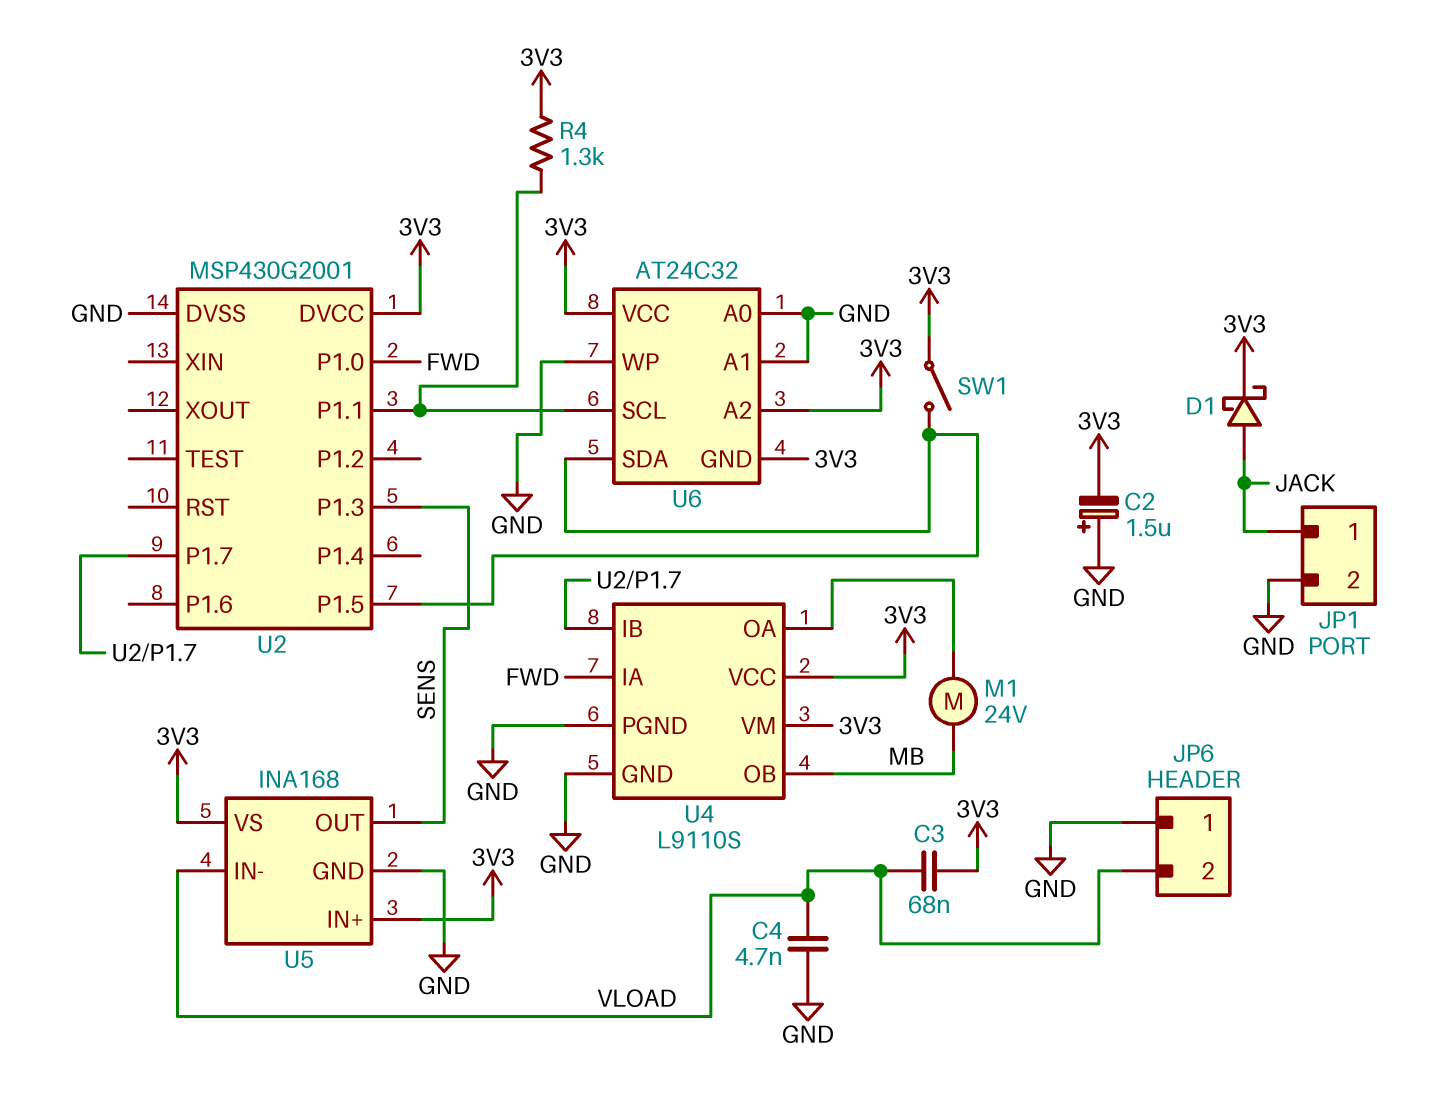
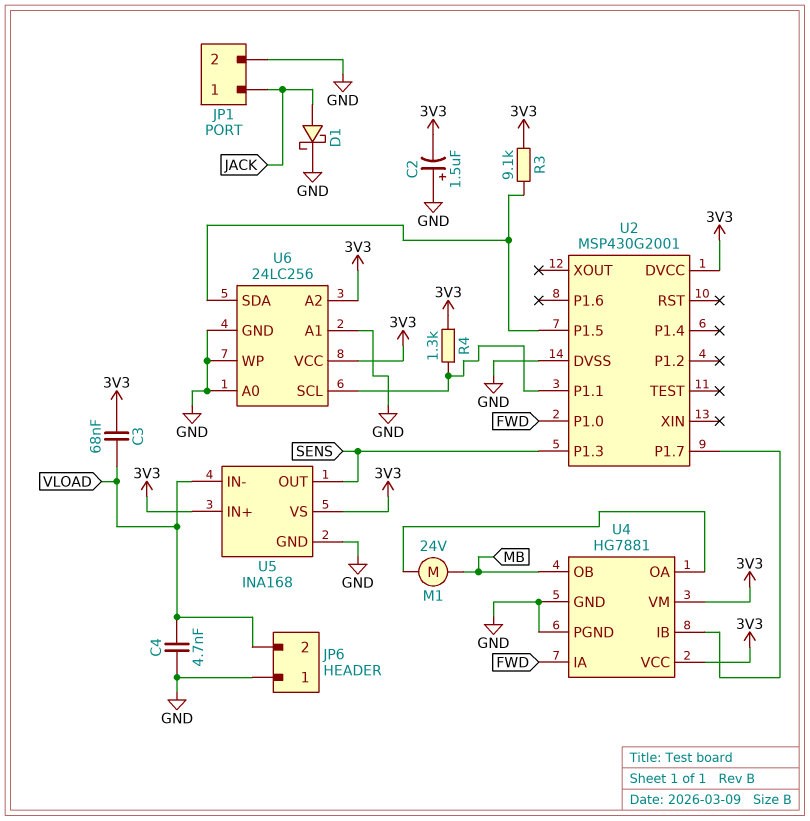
D1: schottky (A JACK, K 3V3) -> schottky (A JACK, K GND)
R3: none -> 9.1k (3V3, U2/P1.5)
SW1: switch (3V3, U2/P1.5) -> none
U4: L9110S -> HG7881
U6: AT24C32 -> 24LC256
U6 pin GND: 3V3 -> GND

